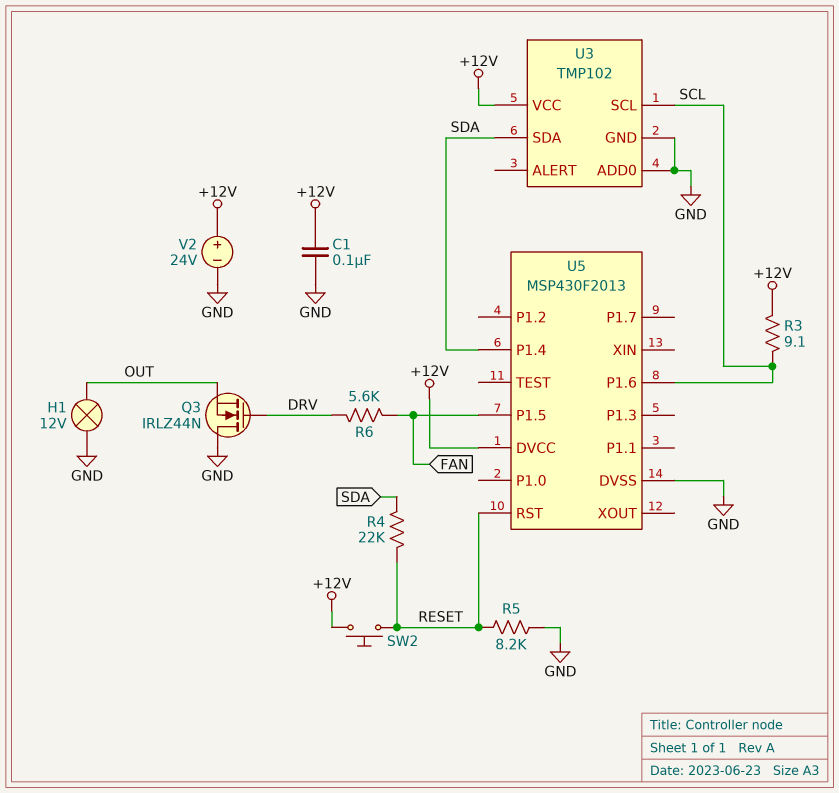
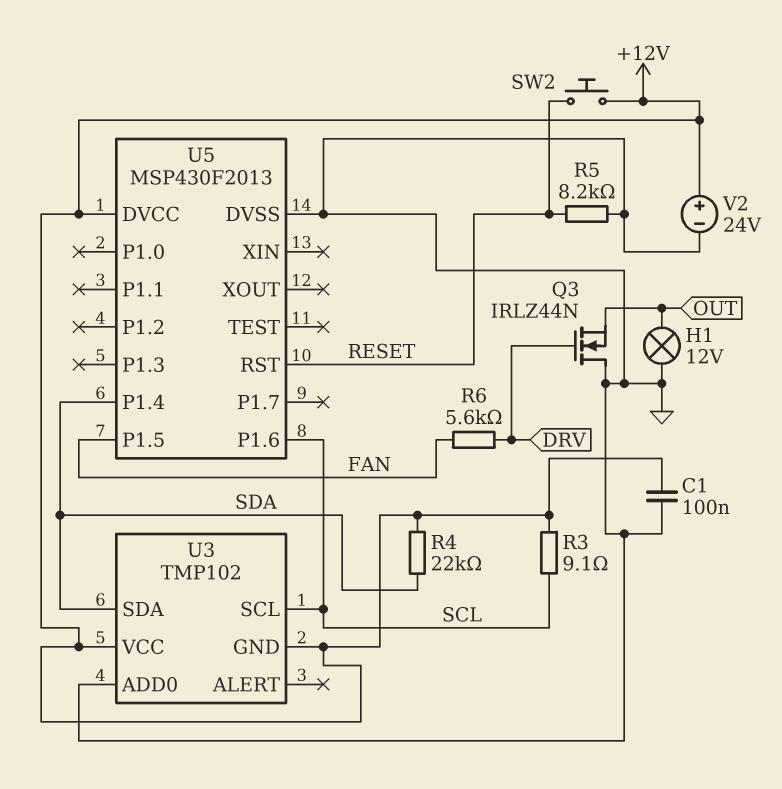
R4: 22k (RESET, SDA) -> 22k (+12V, SDA)
U3 pin GND: GND -> +12V

